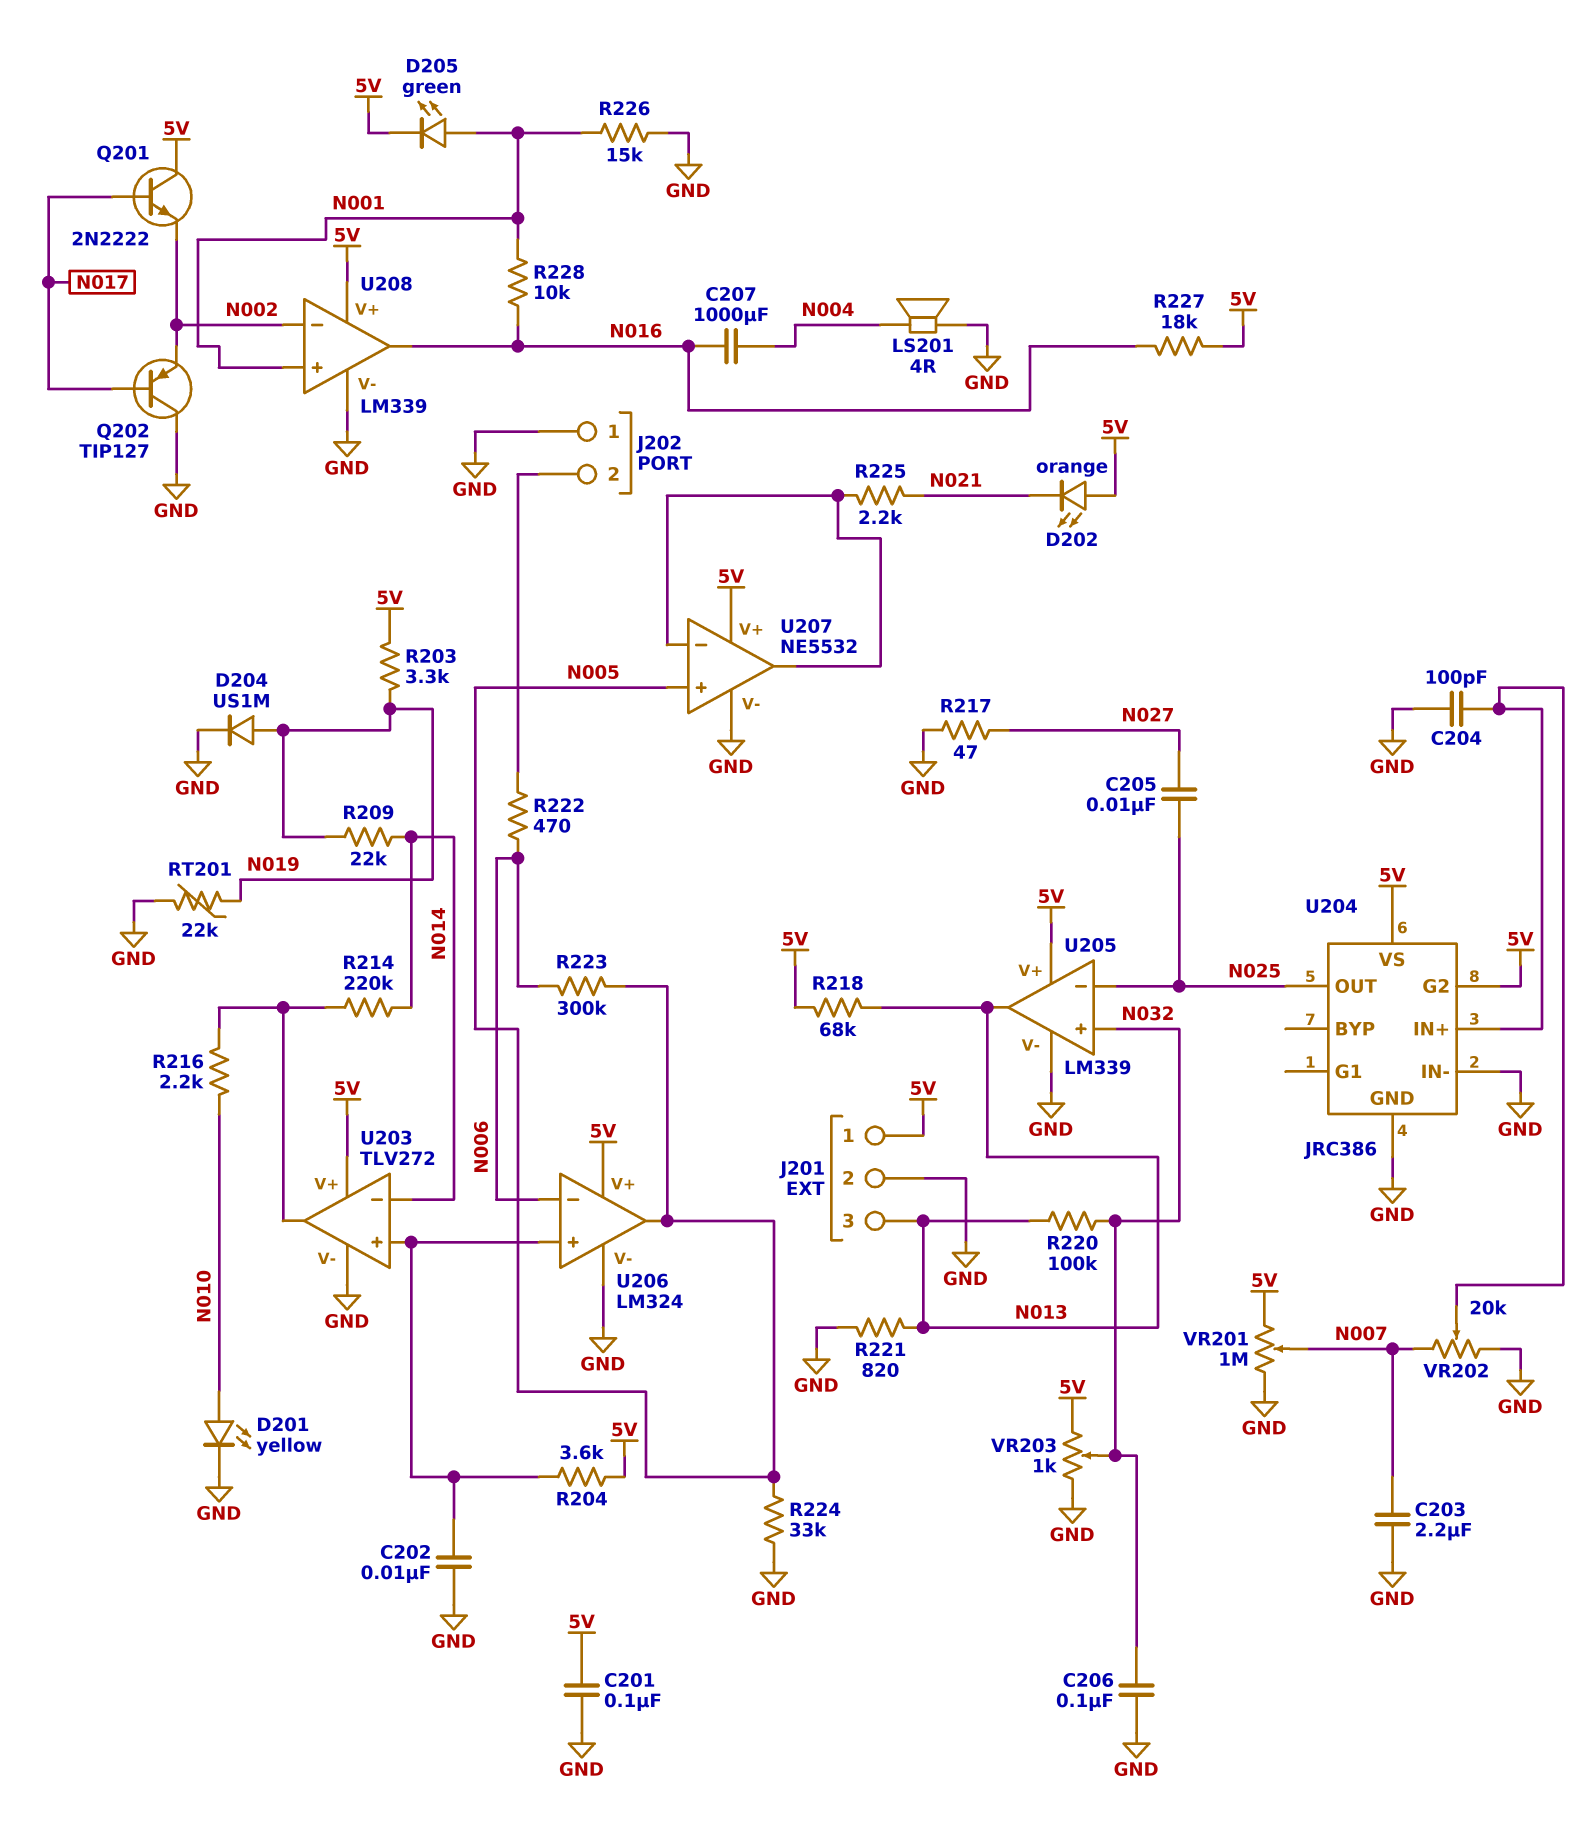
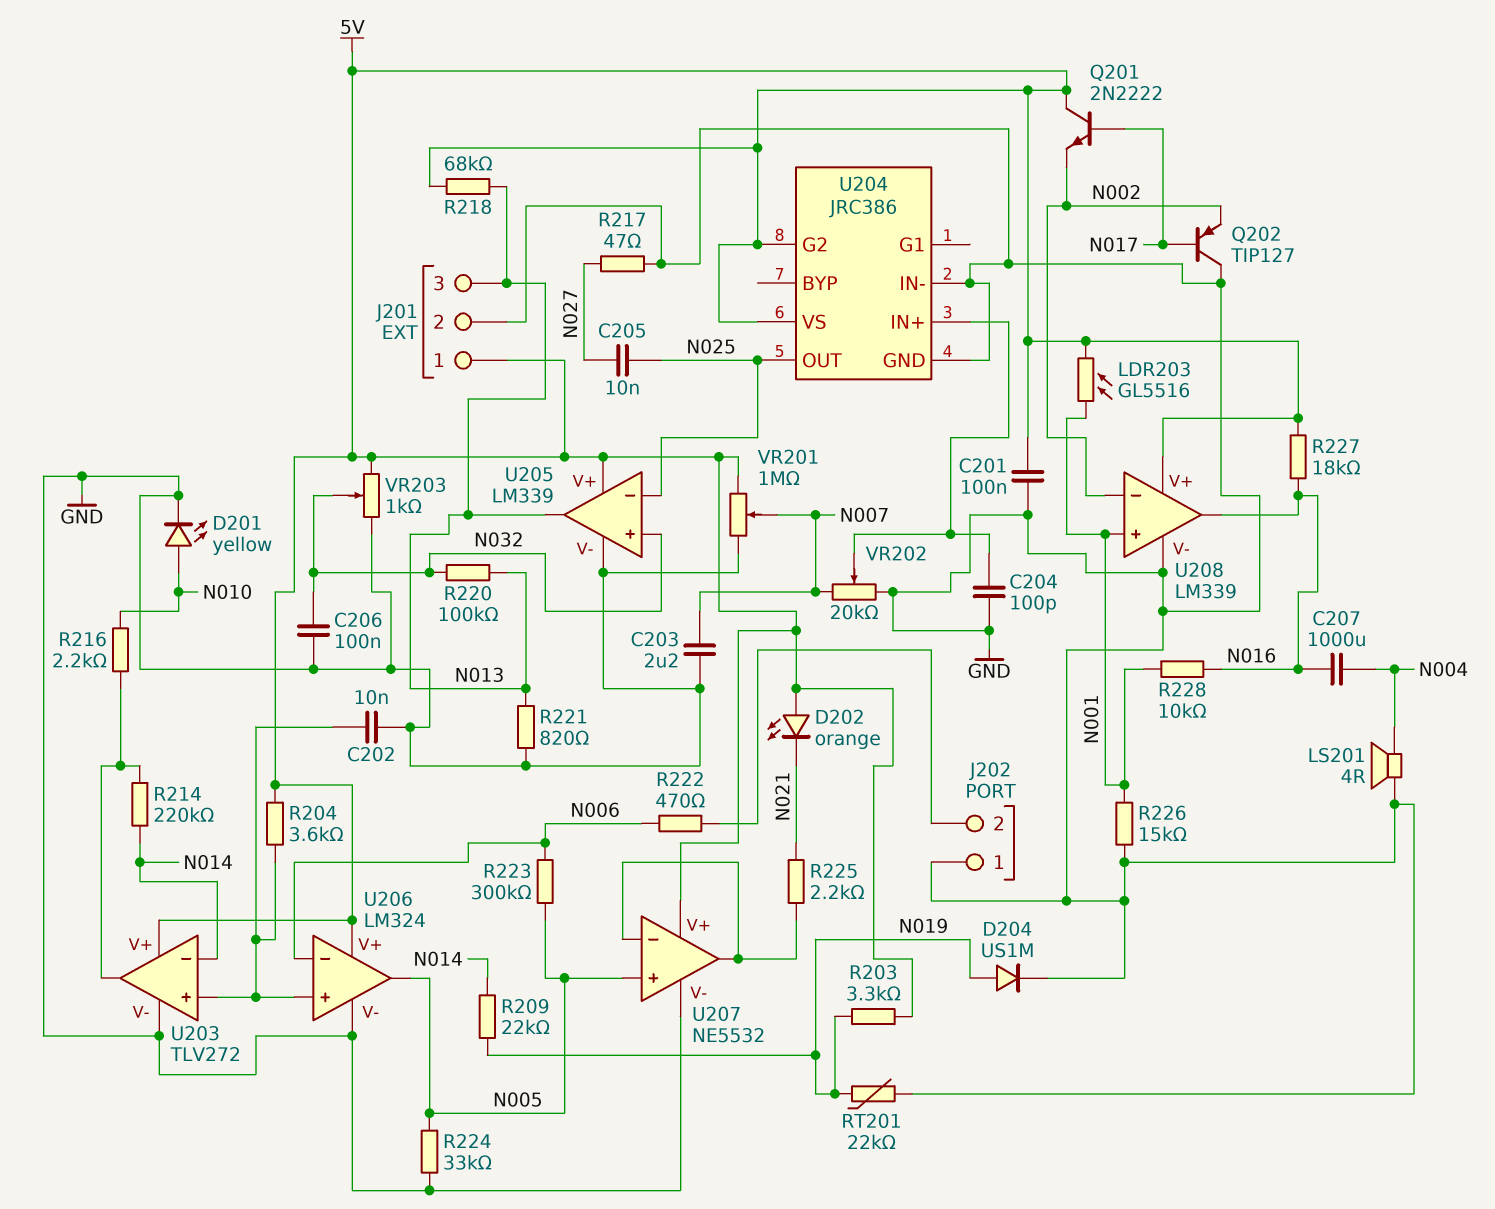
D205: LED green (A N001, K 5V) -> none
LDR203: none -> GL5516 (5V, N001)

